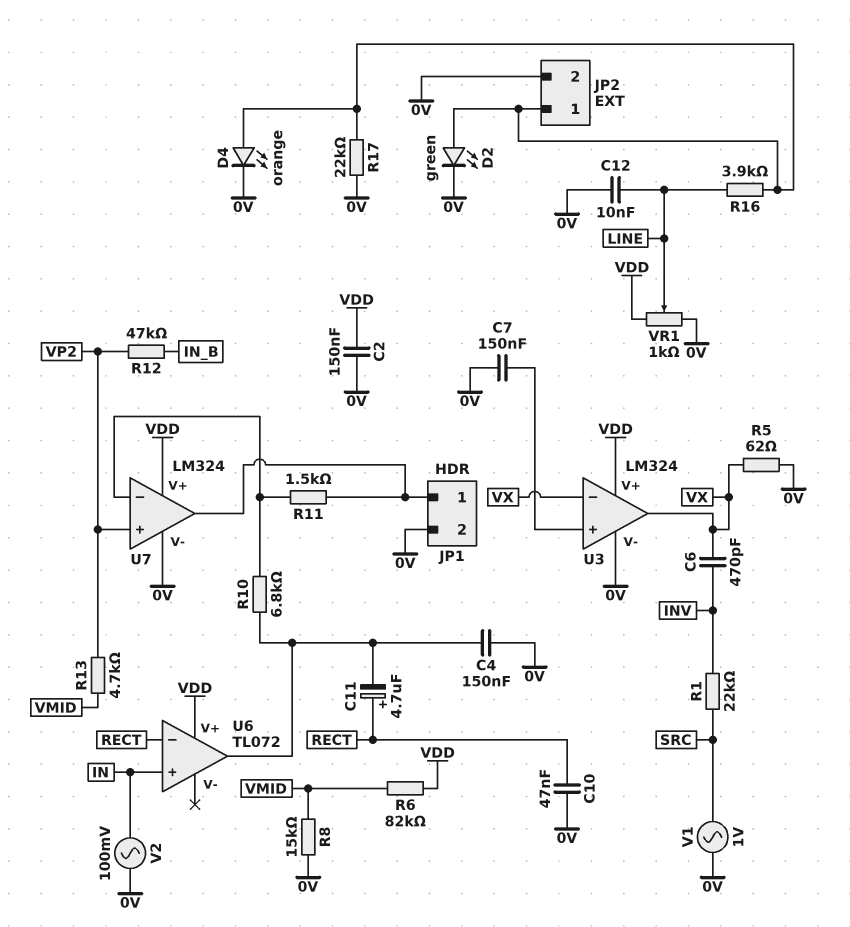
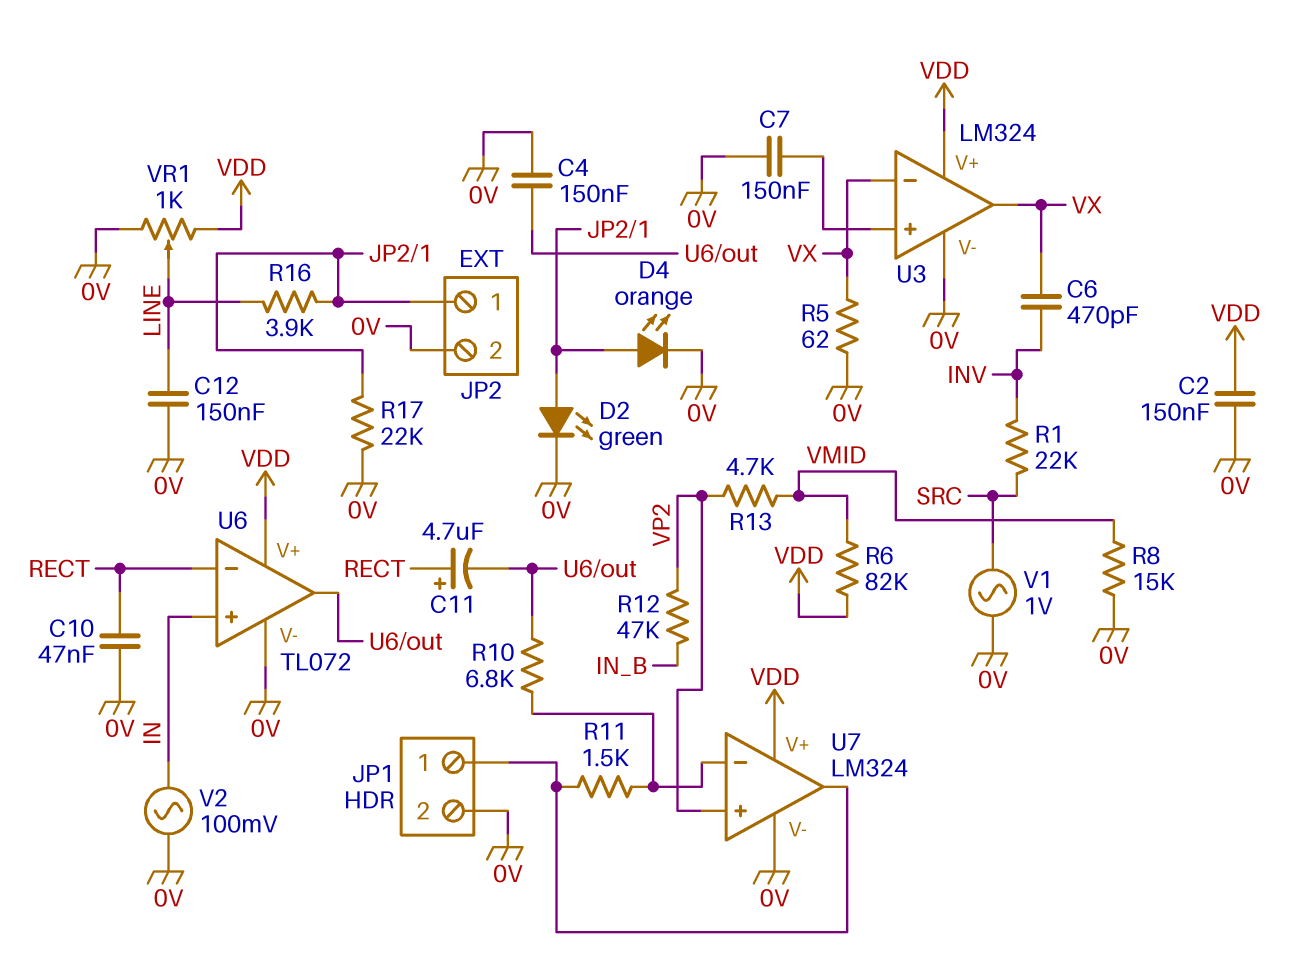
C12: 10nF (0V, LINE) -> 150nF (0V, LINE)
U6 pin V-: none -> 0V

